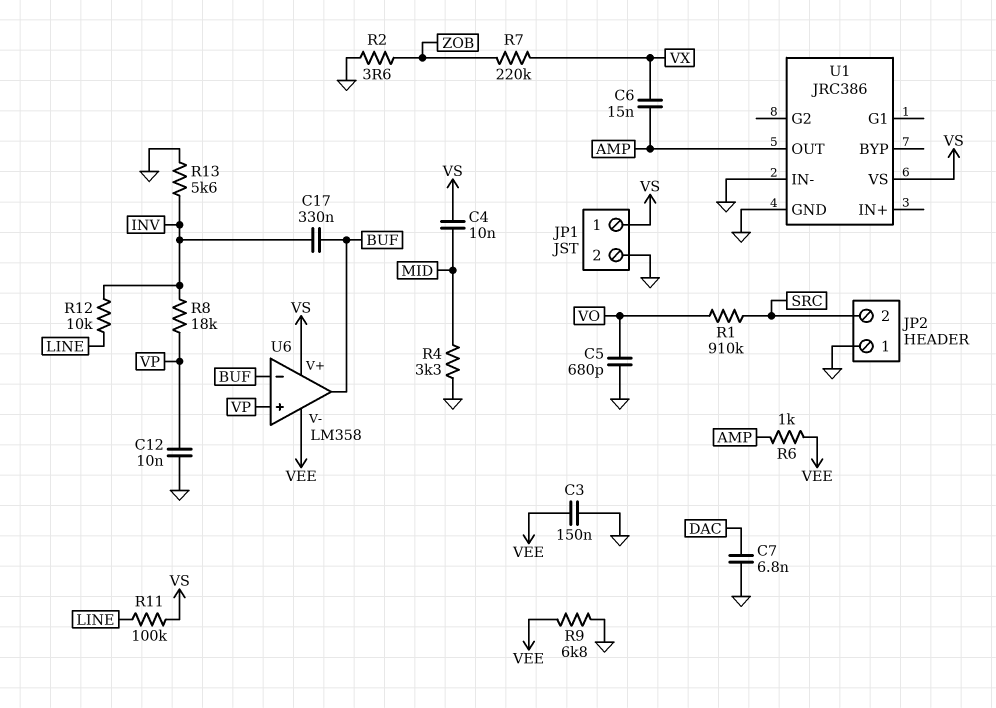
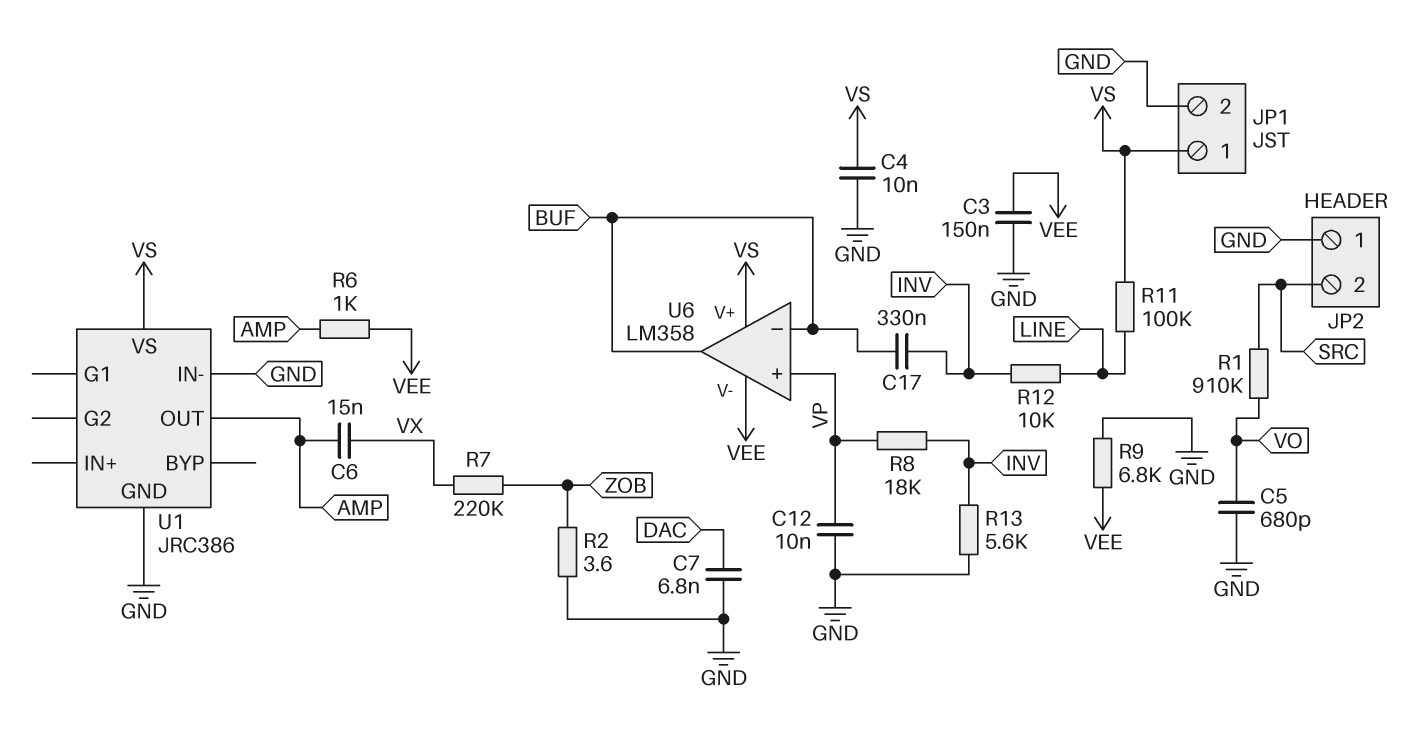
C4: 10nF (MID, VS) -> 10nF (GND, VS)
R4: 3.3k (GND, MID) -> none

